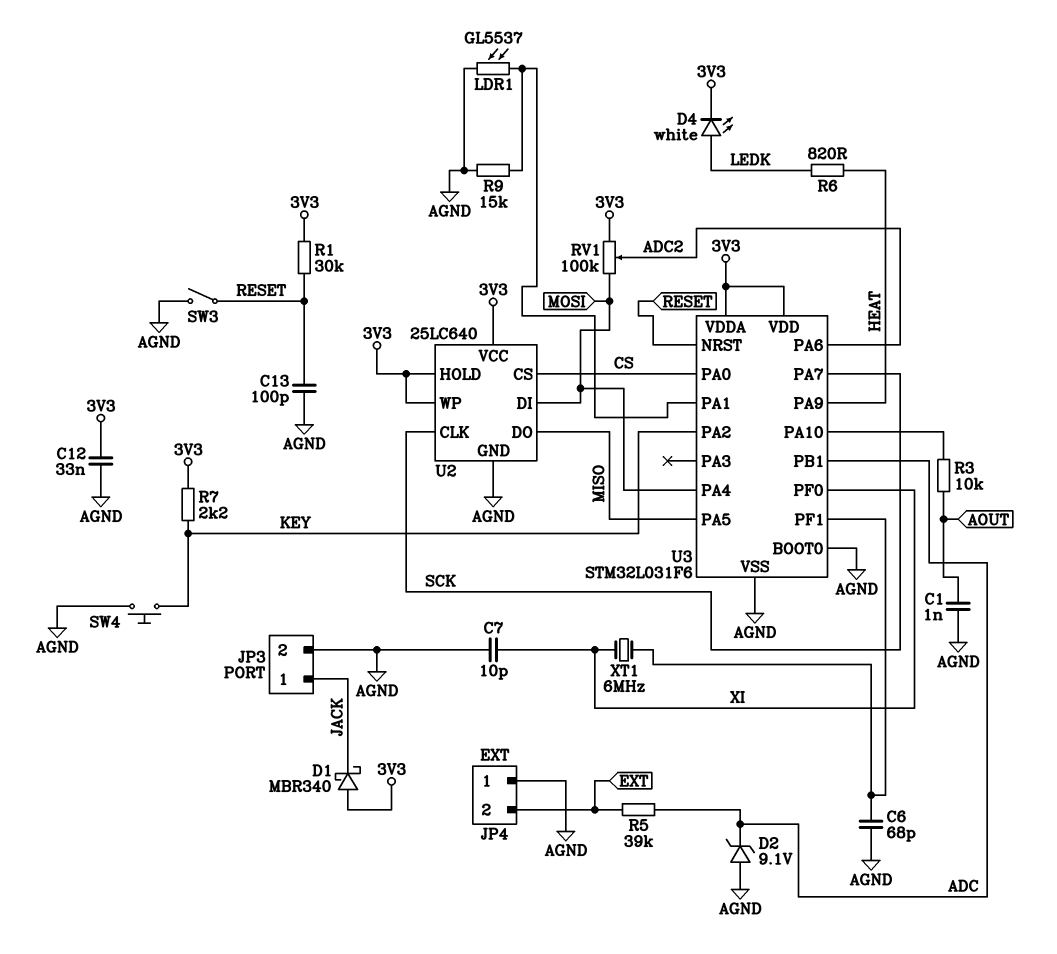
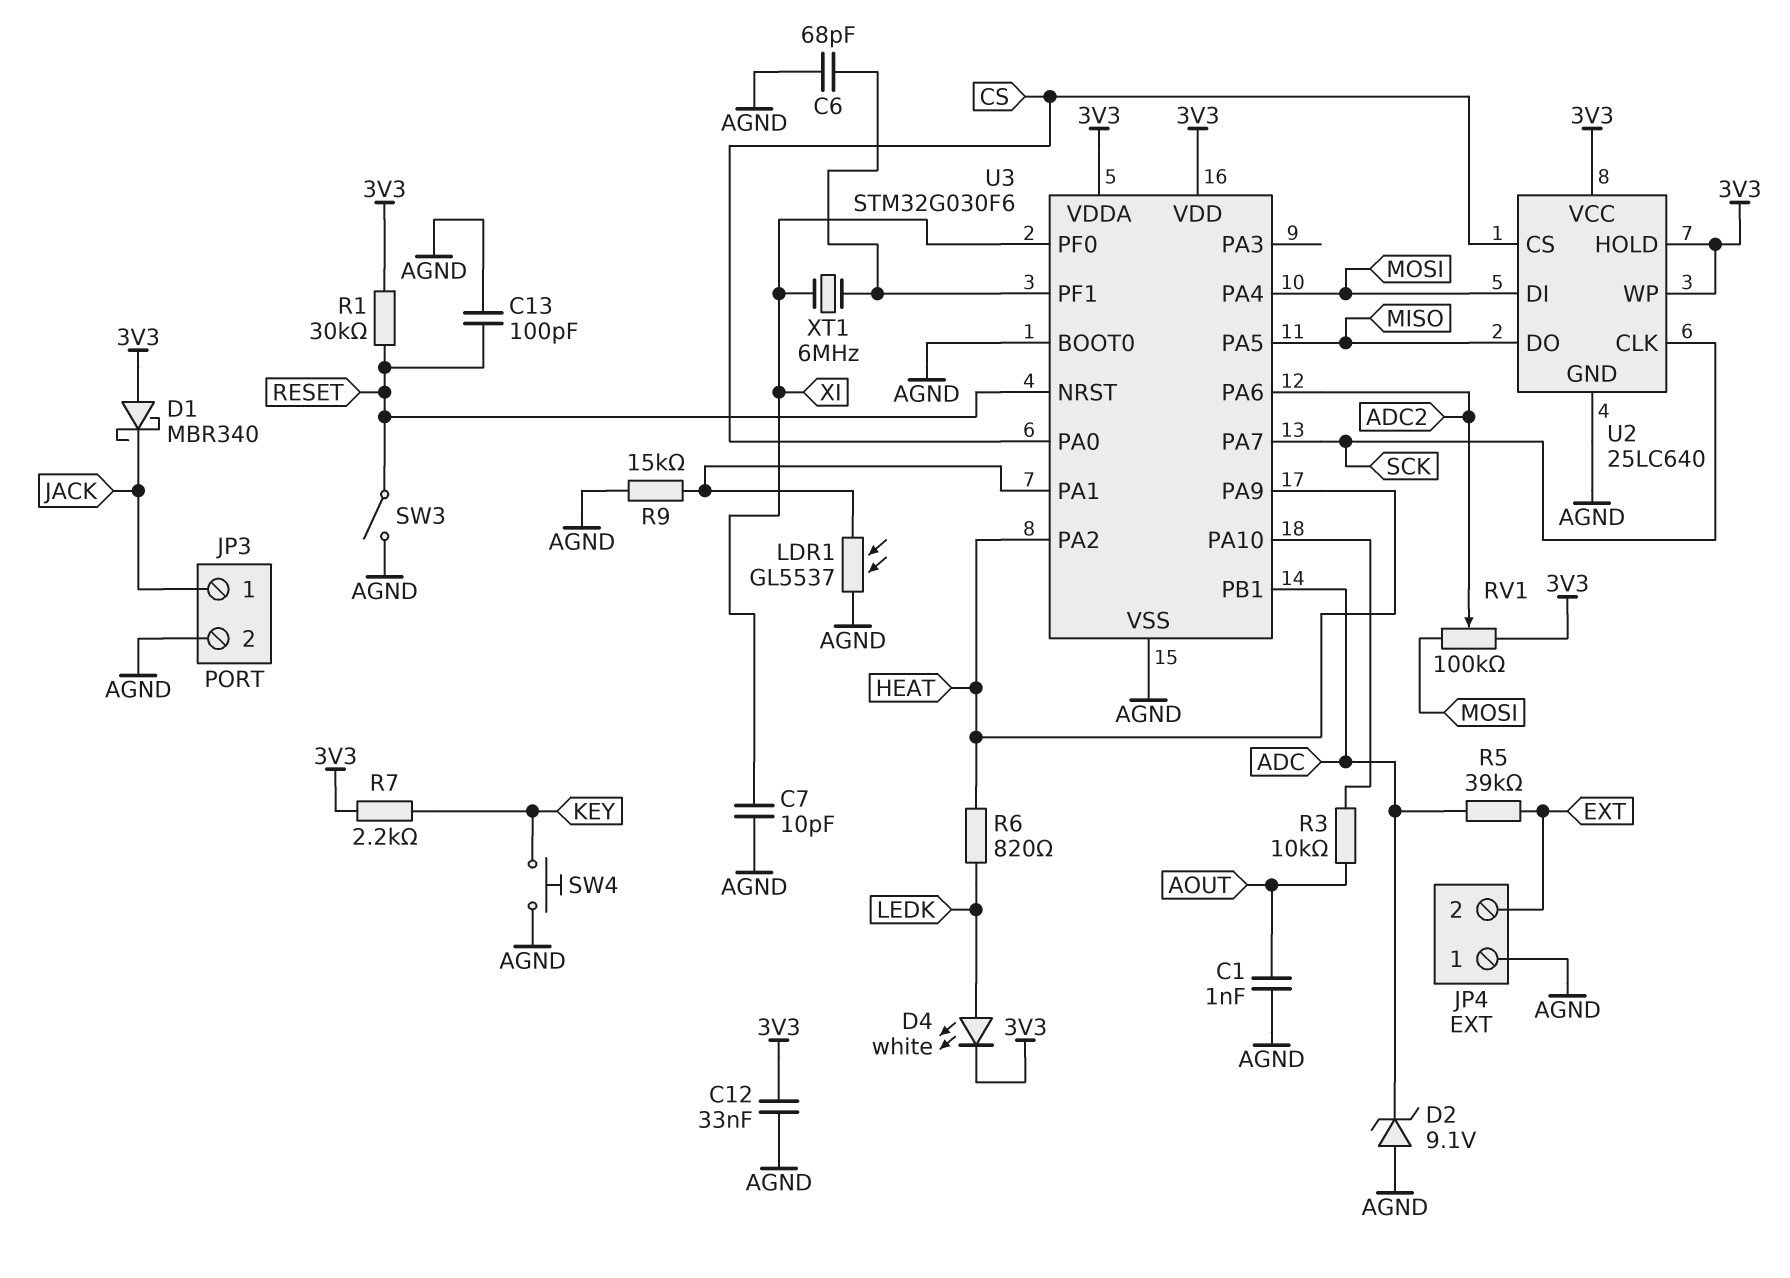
U3: STM32L031F6 -> STM32G030F6
U3 pin PA2: KEY -> HEAT

